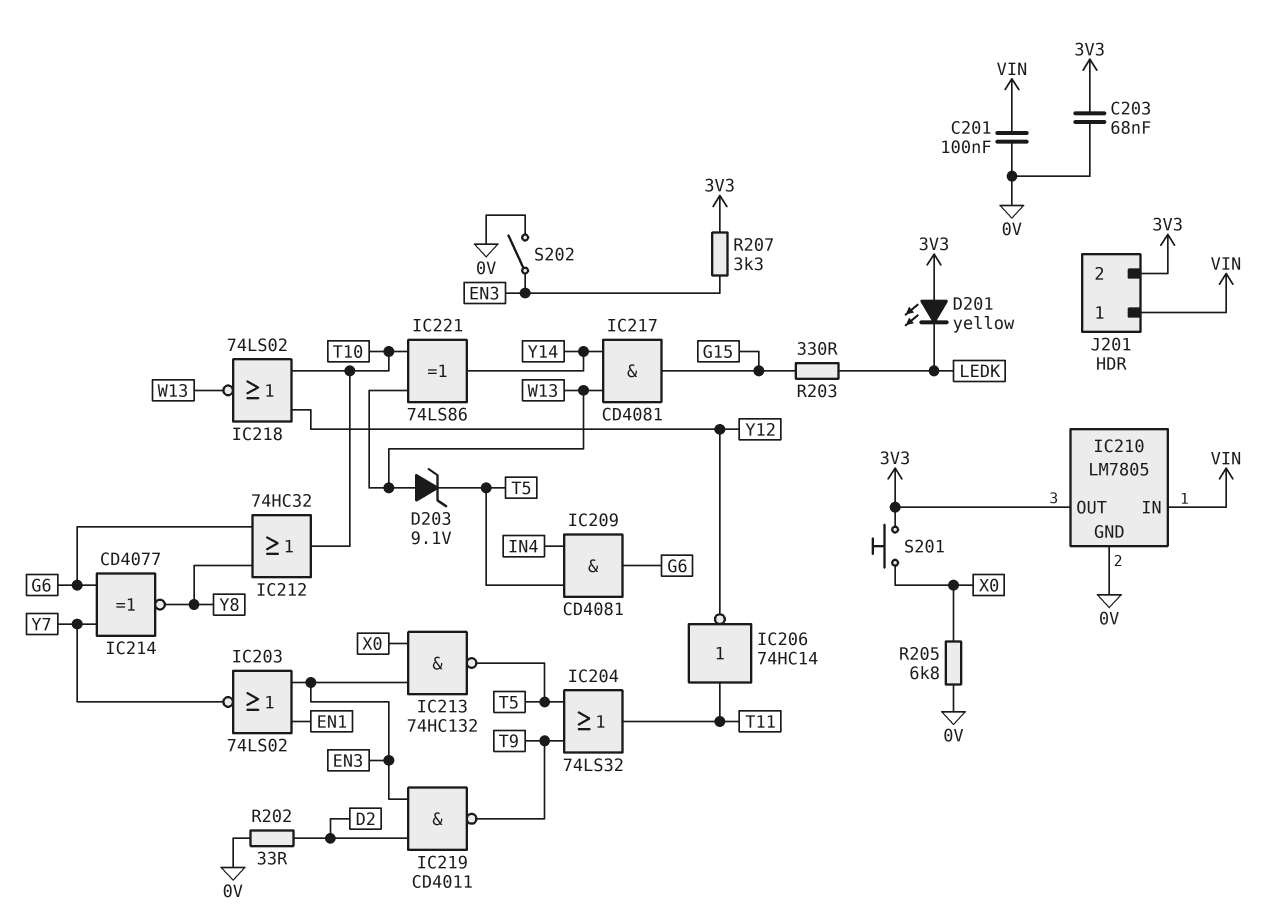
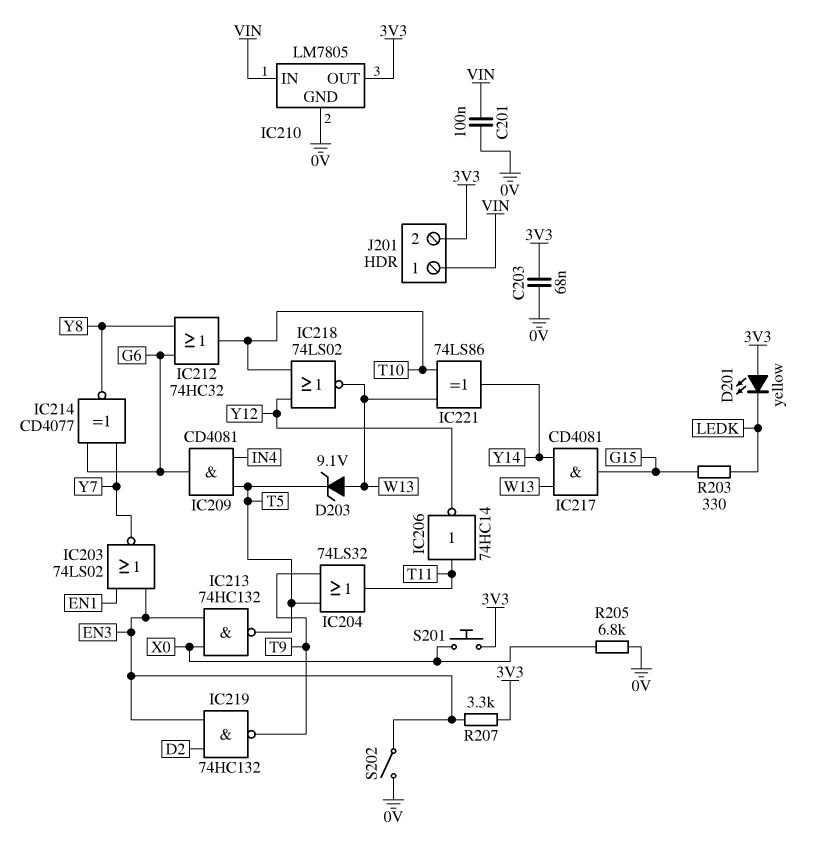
IC219: NAND CD4011 (in D2, in EN3, out T9) -> NAND 74HC132 (in D2, in EN3, out T9)
R202: 33 (0V, D2) -> none

